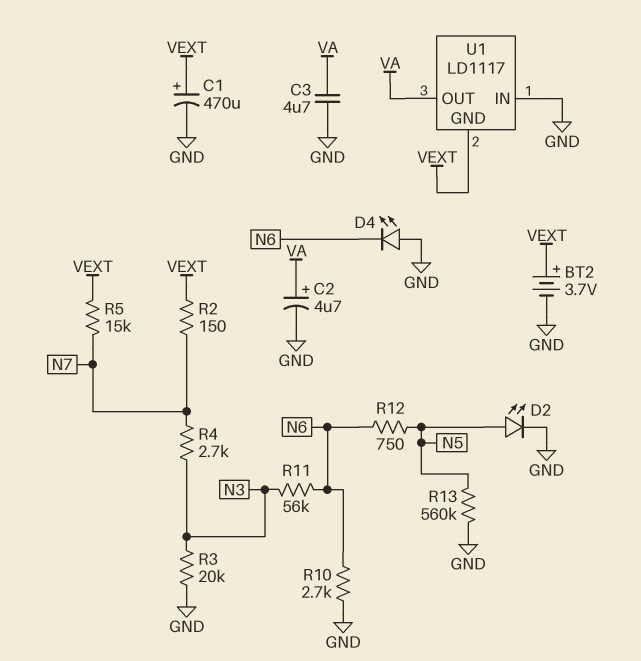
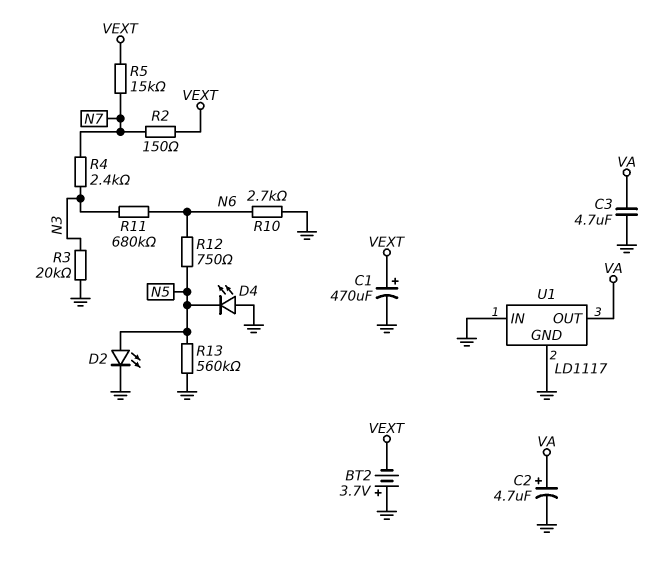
BT2: 3.7V (plus VEXT, minus GND) -> 3.7V (plus GND, minus VEXT)
D4: LED (A GND, K N6) -> LED (A GND, K N5)
R4: 2.7k (N3, N7) -> 2.4k (N3, N7)
R11: 56k (N3, N6) -> 680k (N3, N6)
U1 pin GND: VEXT -> GND

